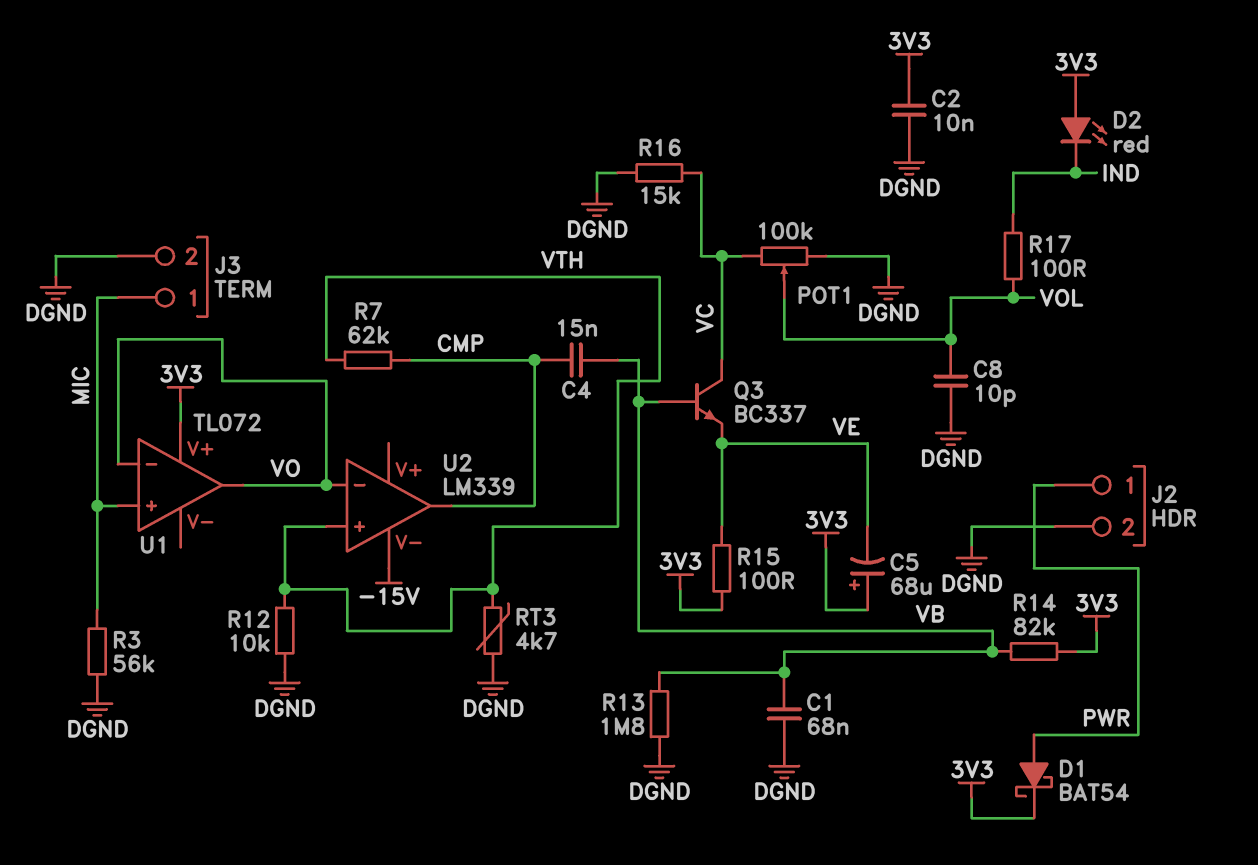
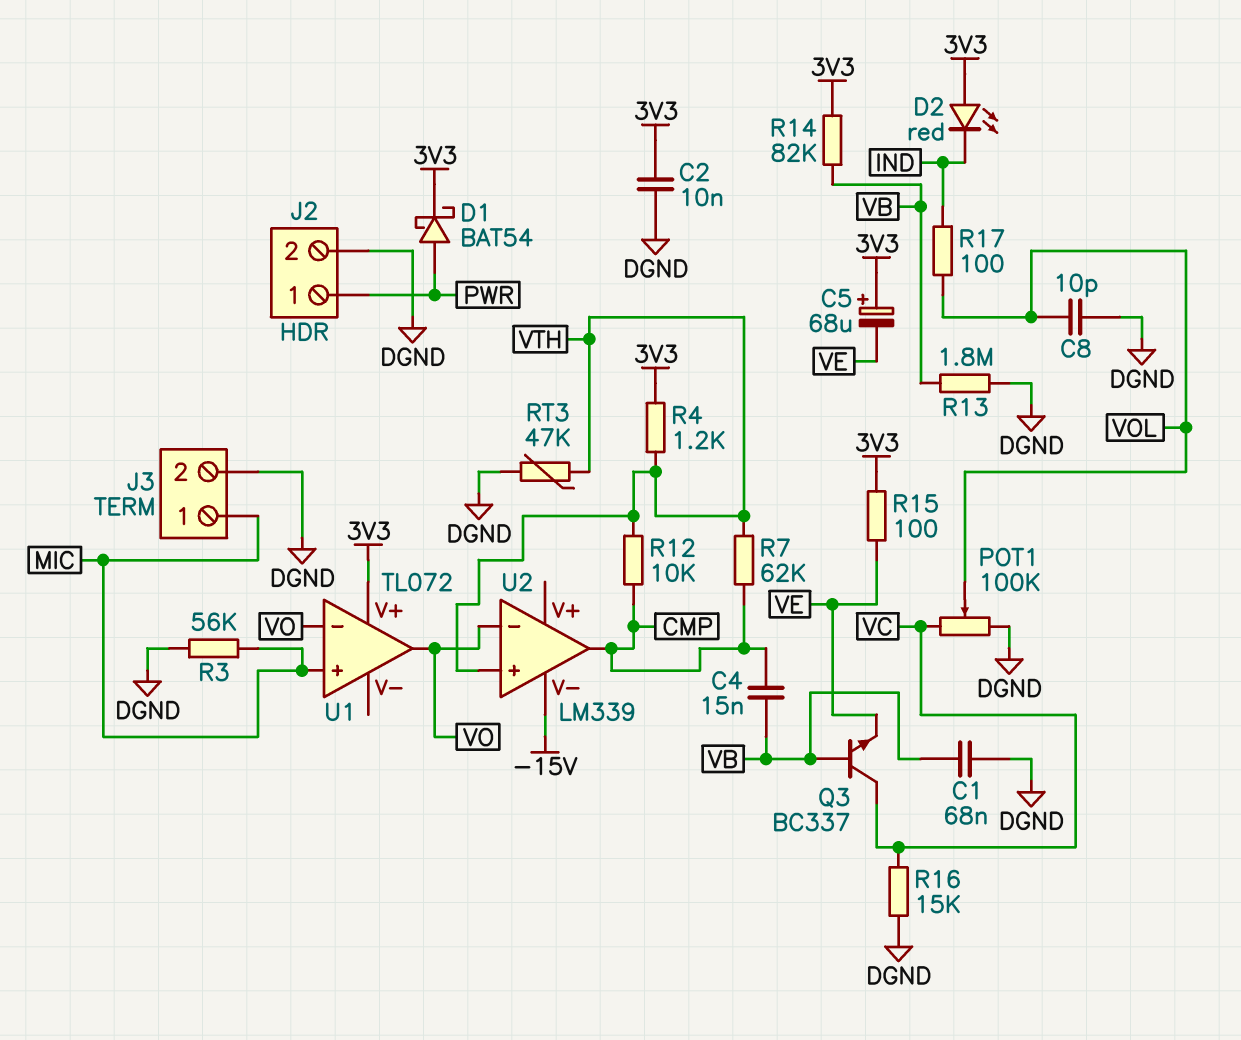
R4: none -> 1.2k (3V3, VTH)
R12: 10k (DGND, VTH) -> 10k (CMP, VTH)
RT3: 4.7k (DGND, VTH) -> 47k (DGND, VTH)

